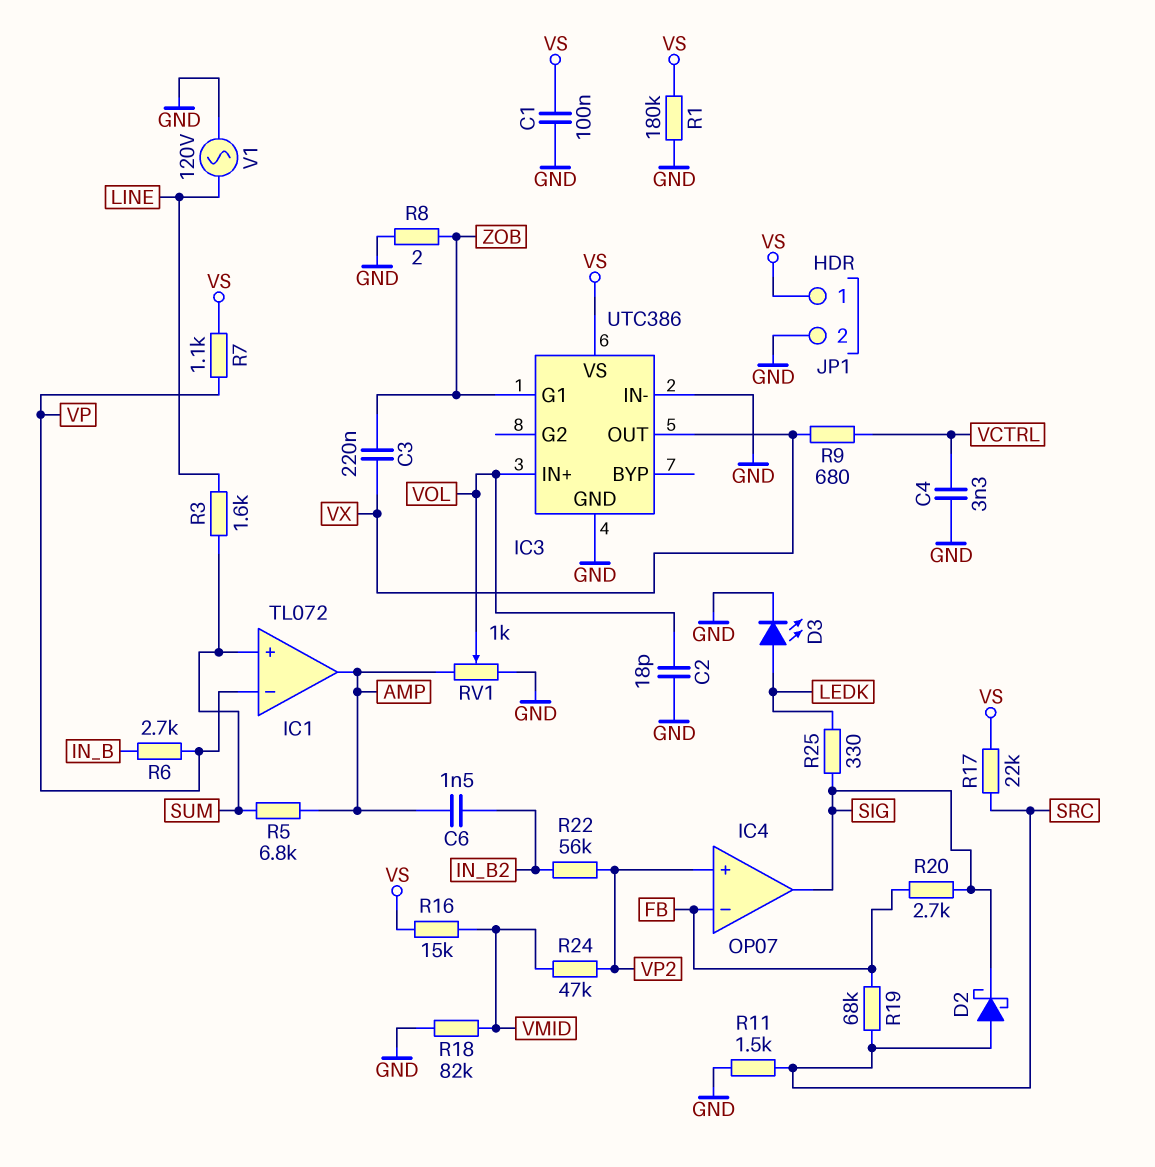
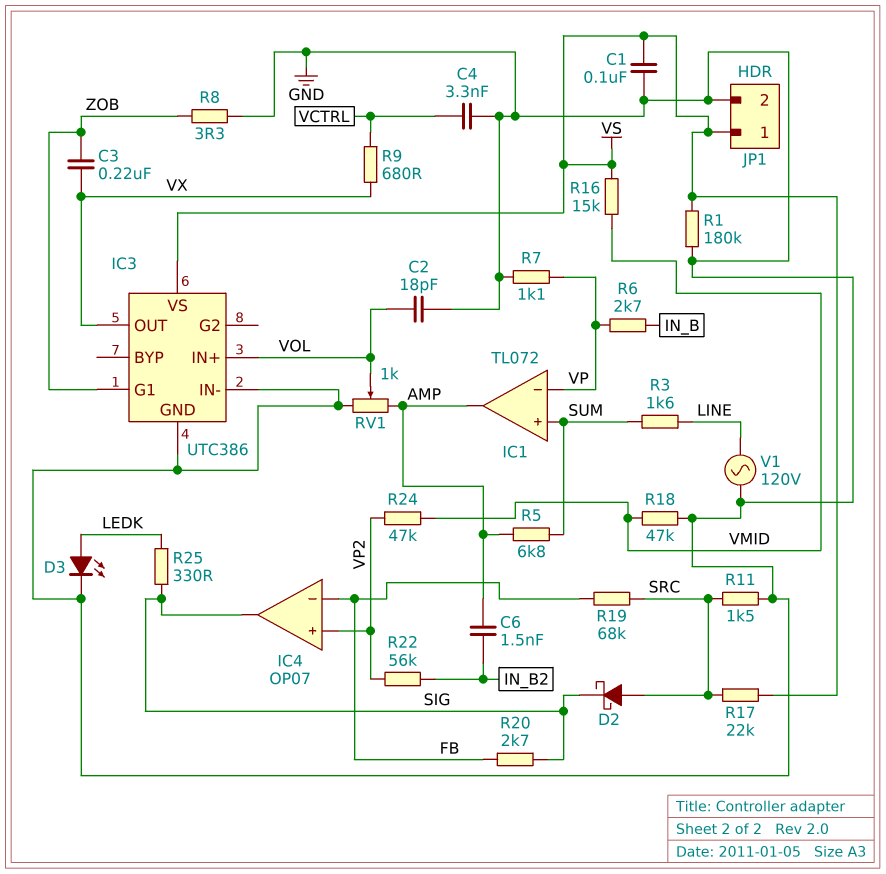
R7: 1.1k (VP, VS) -> 1.1k (GND, VP)
R8: 2 (GND, ZOB) -> 3.3 (GND, ZOB)
R18: 82k (GND, VMID) -> 47k (GND, VMID)

